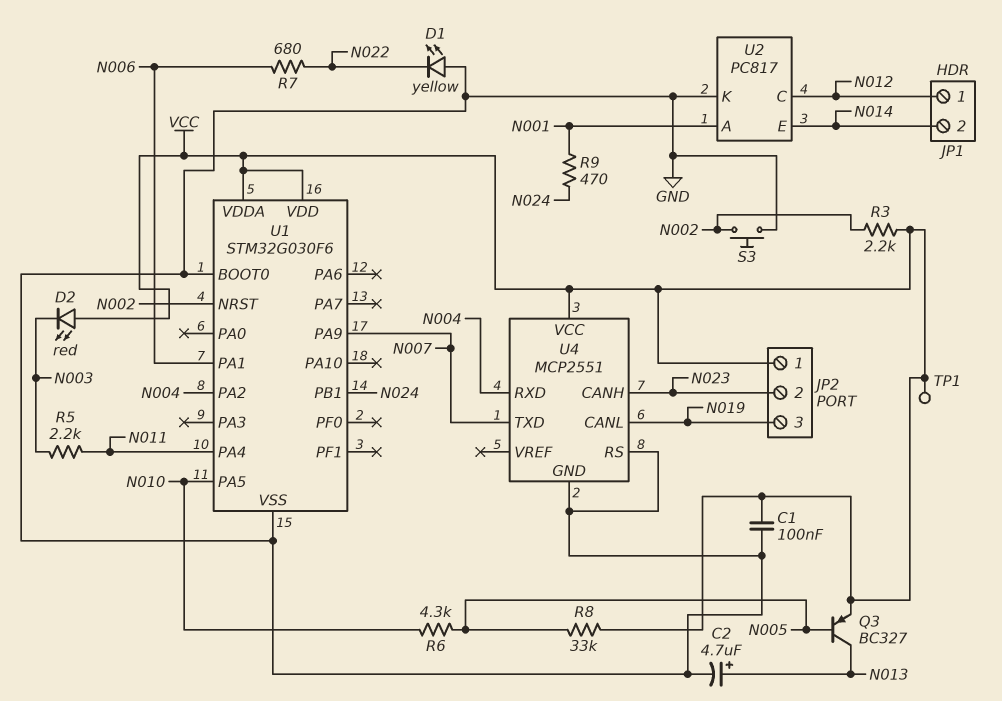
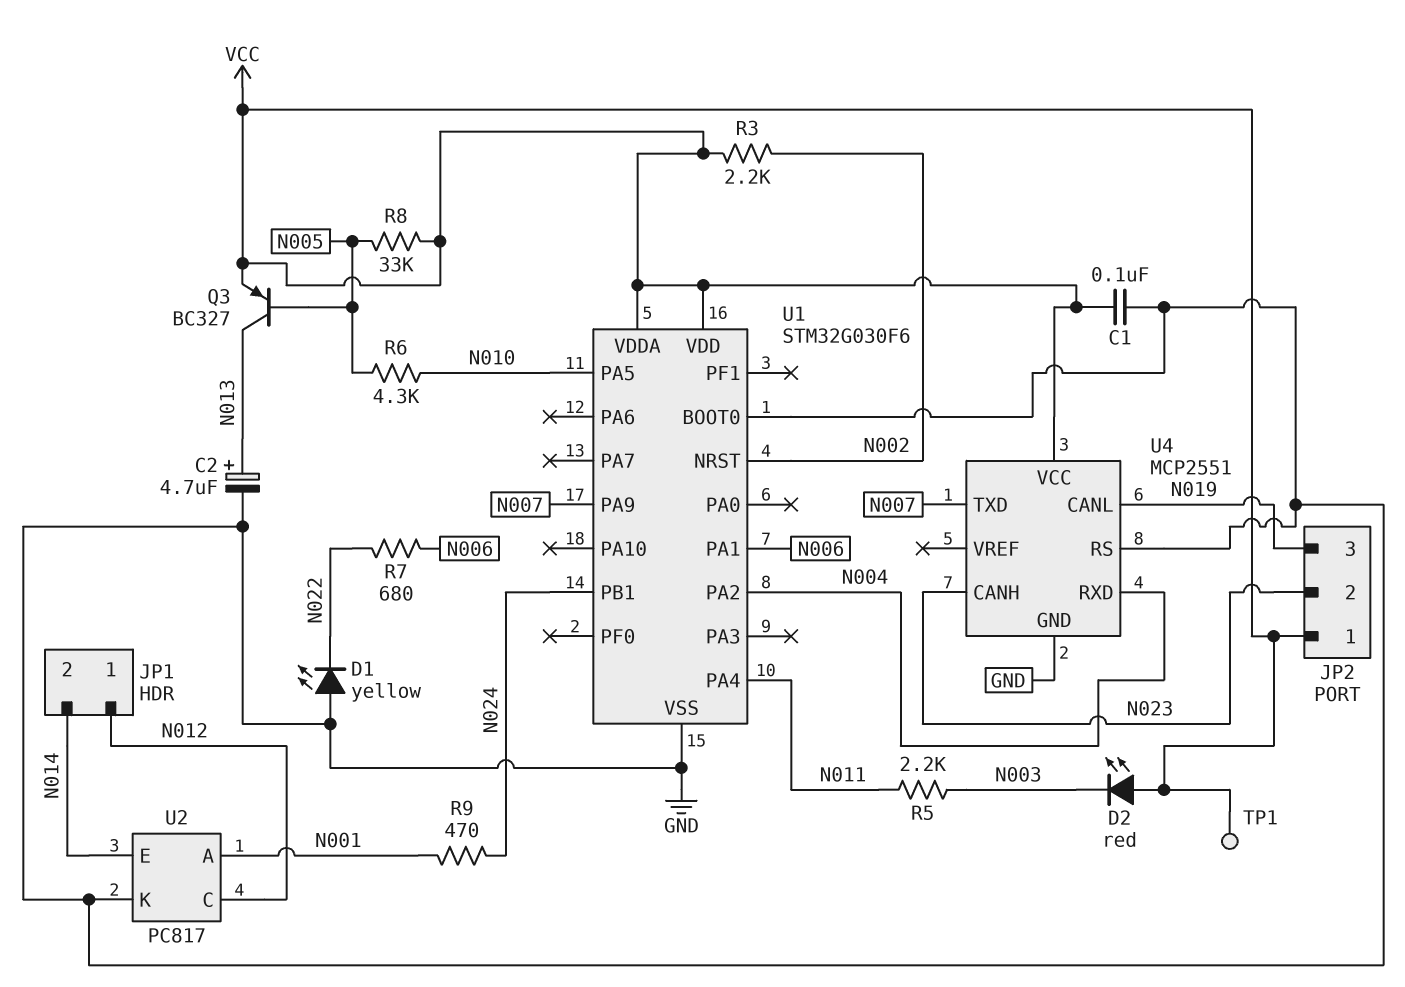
S3: button (GND, N002) -> none

